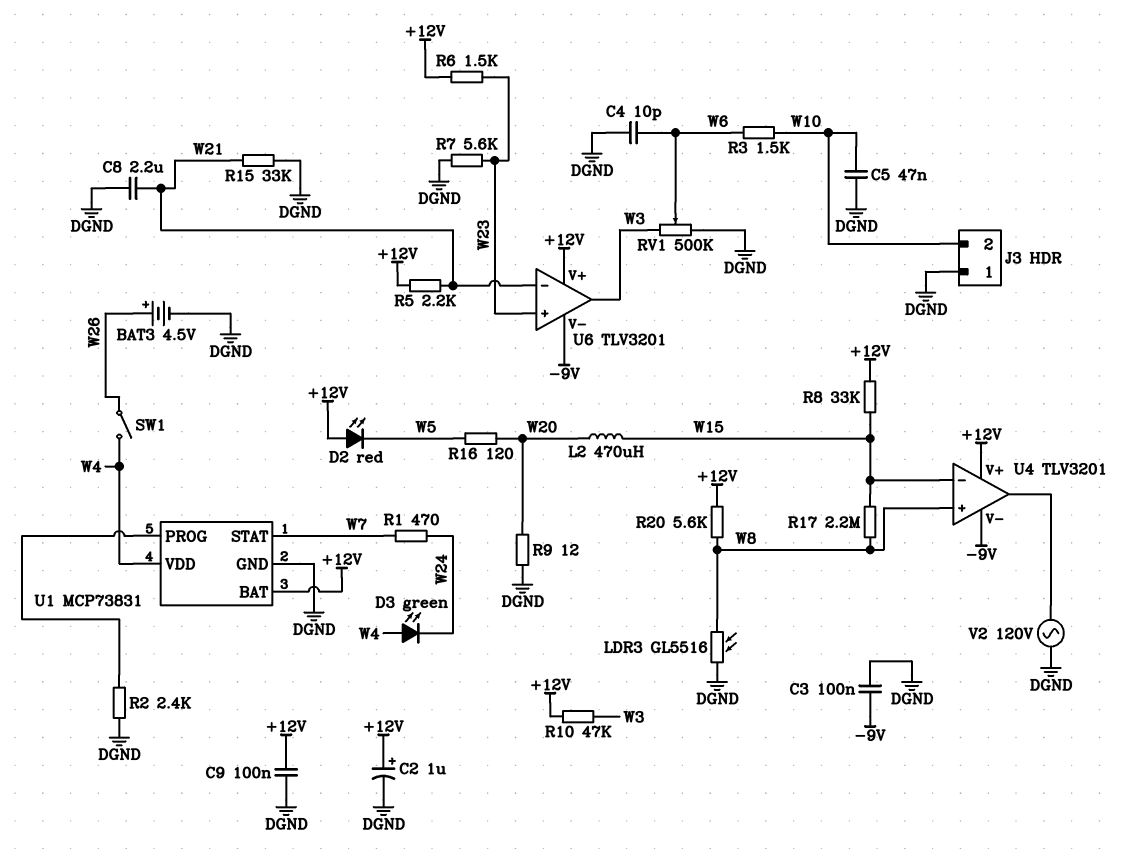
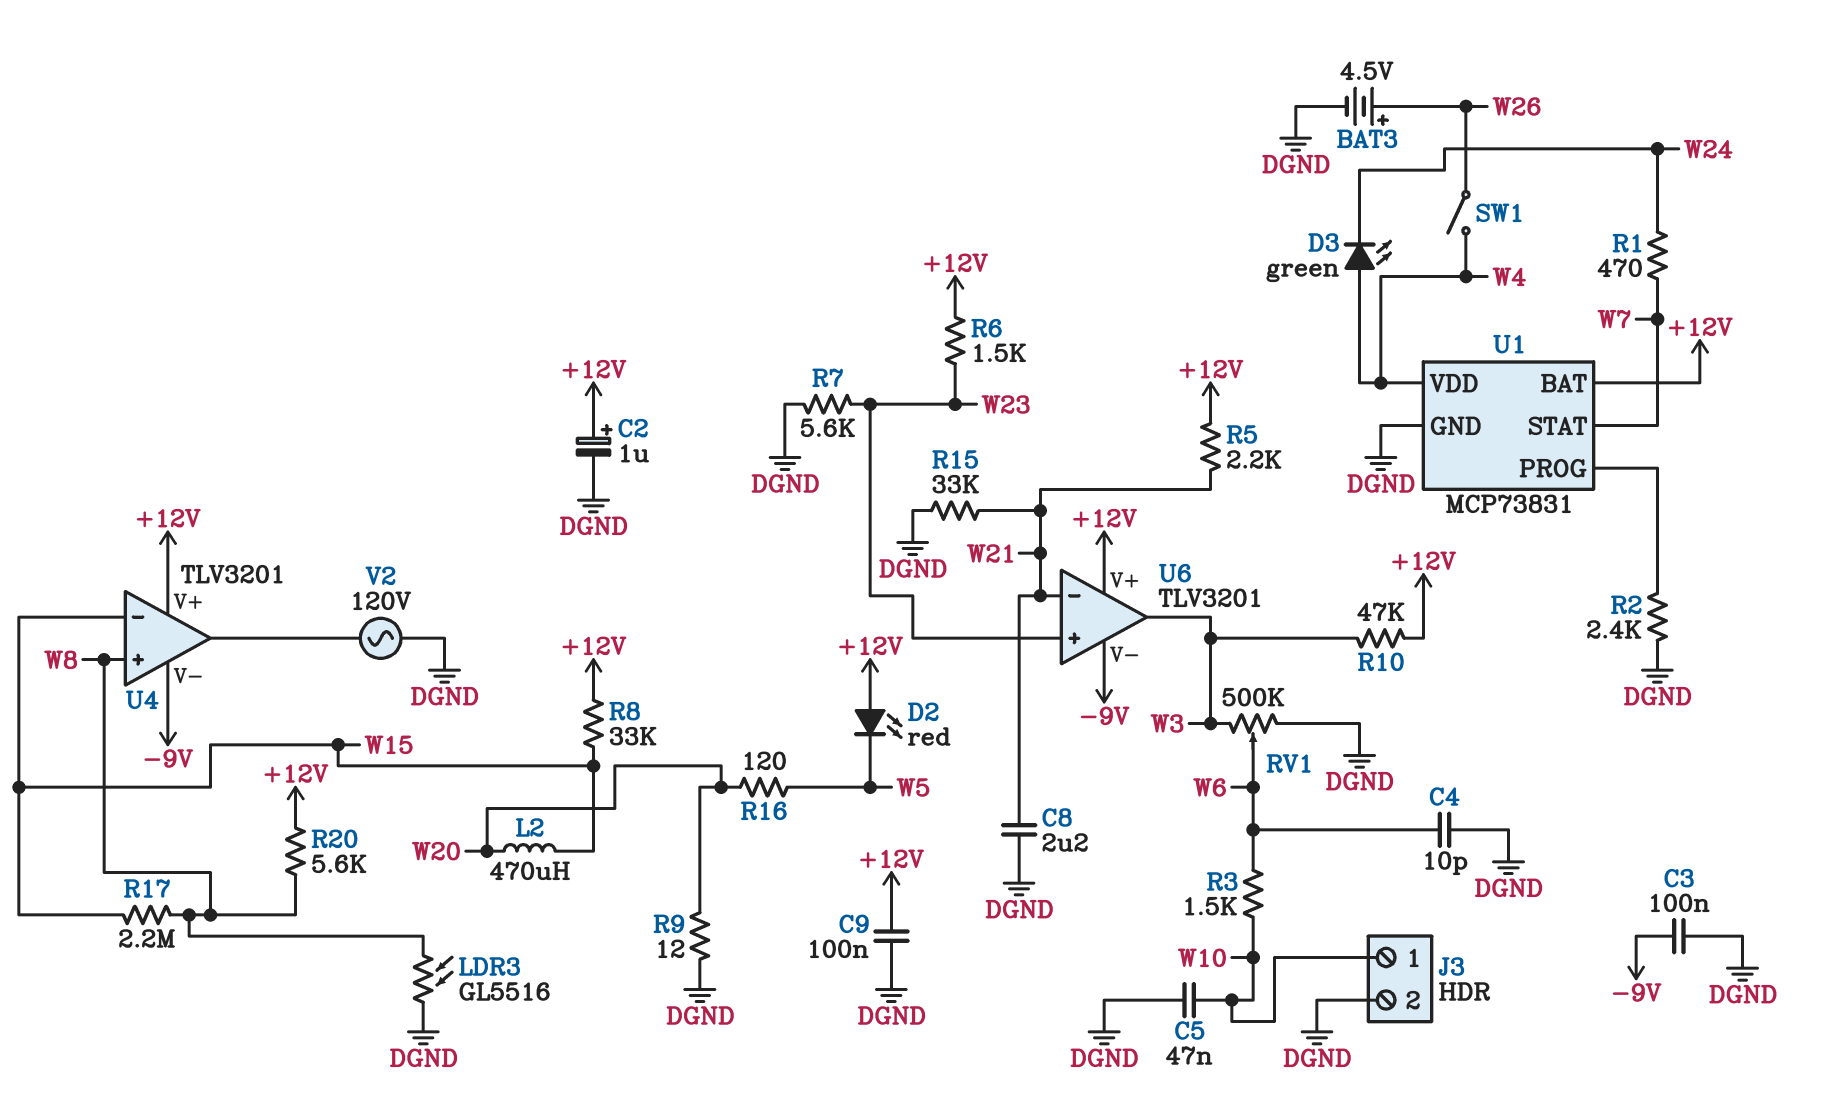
J3 pin 1: DGND -> W10
J3 pin 2: W10 -> DGND

